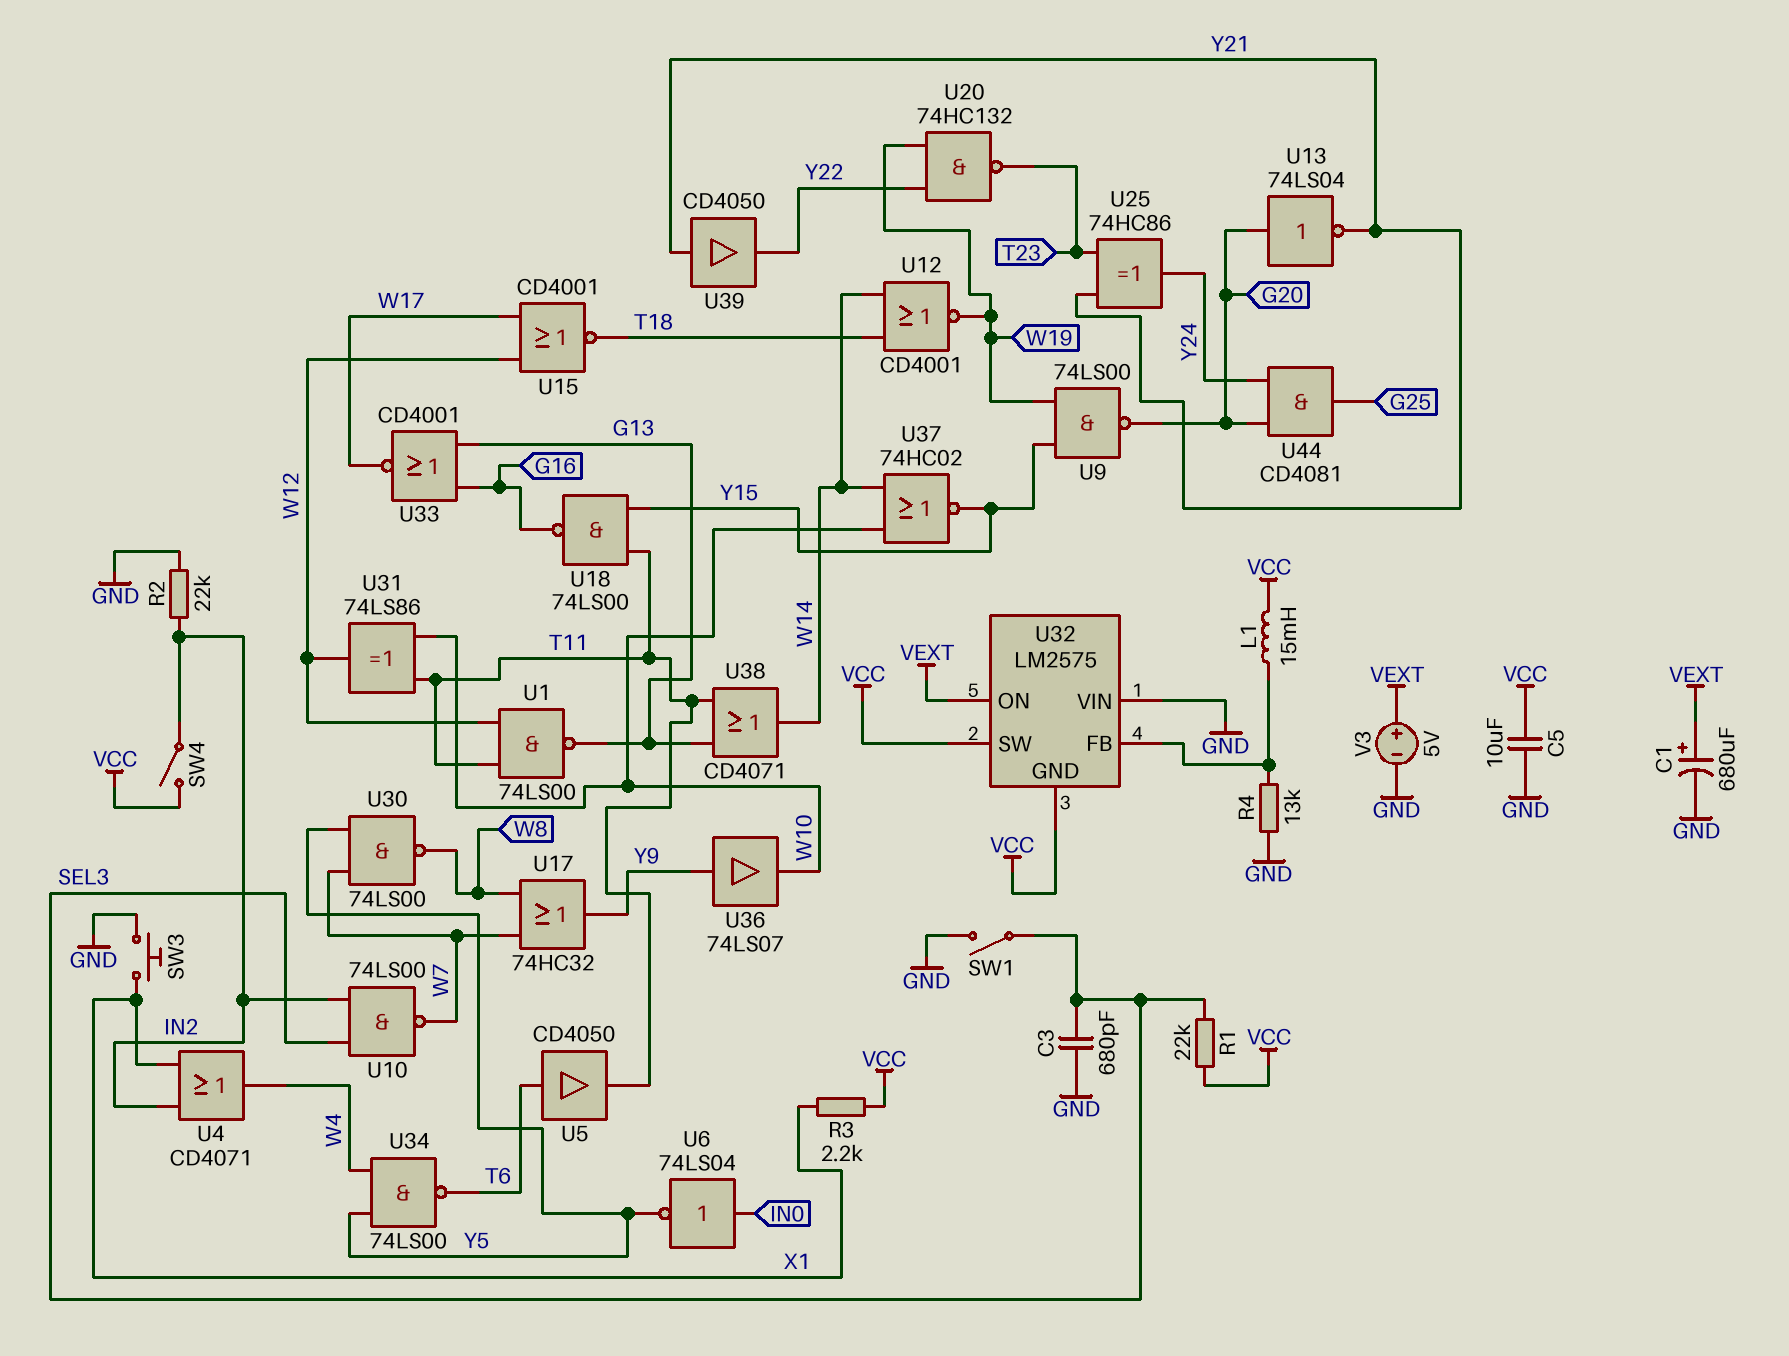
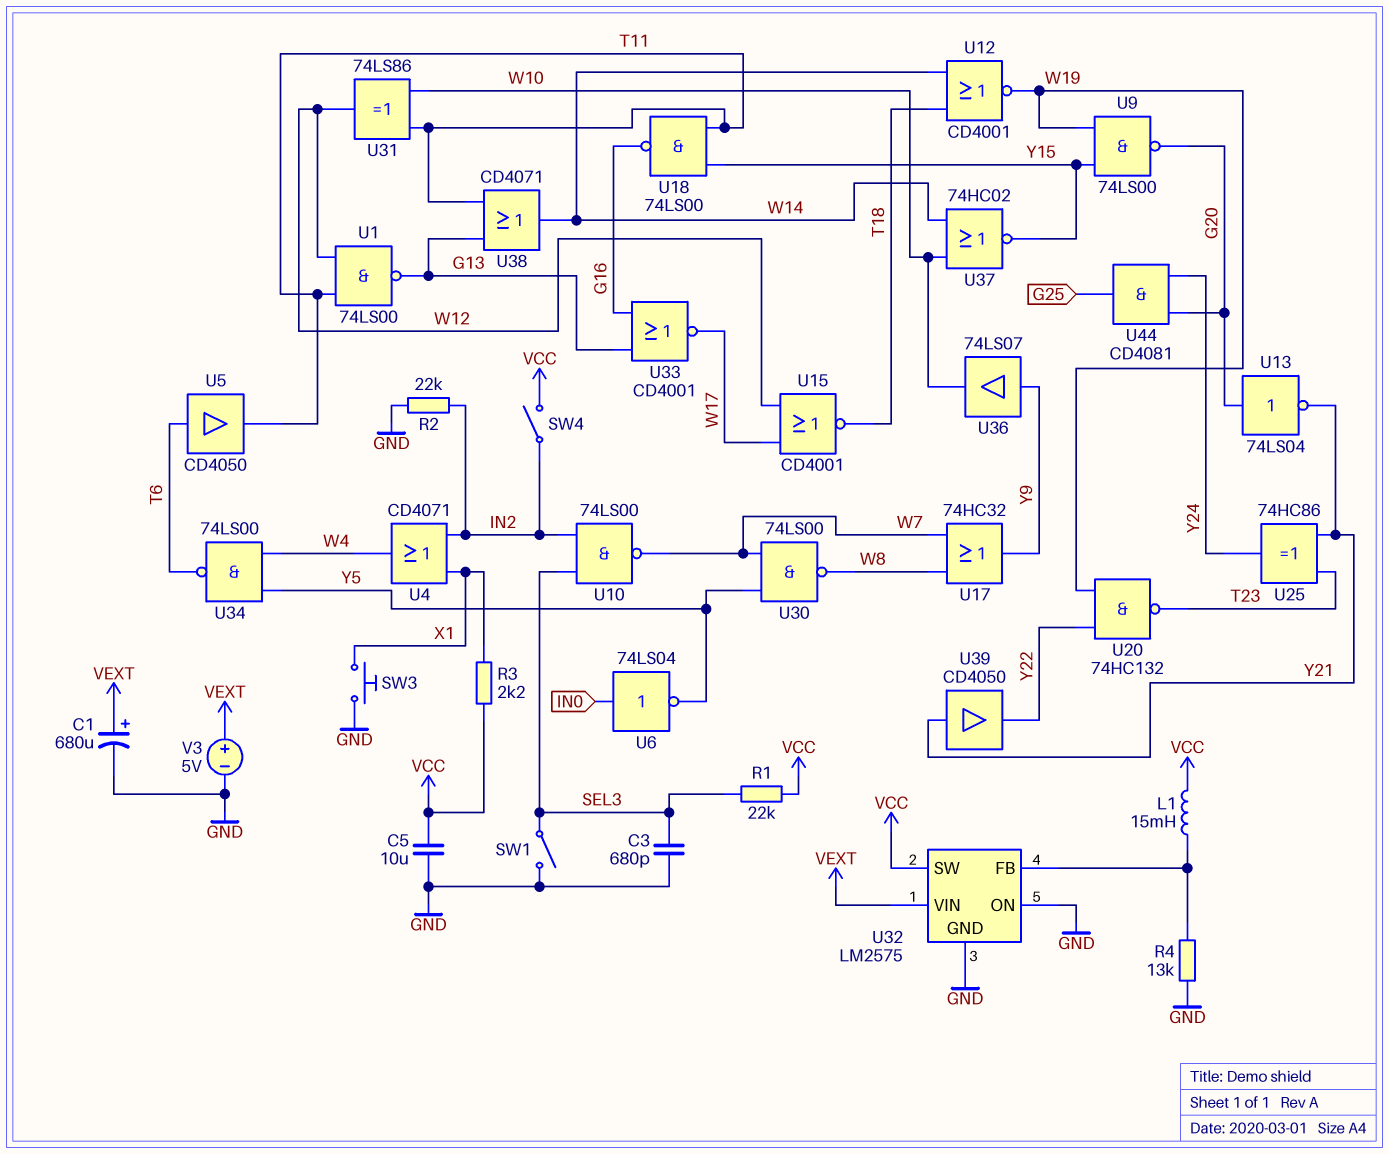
U32 pin GND: VCC -> GND
U32 pin ON: VEXT -> GND
U32 pin VIN: GND -> VEXT

